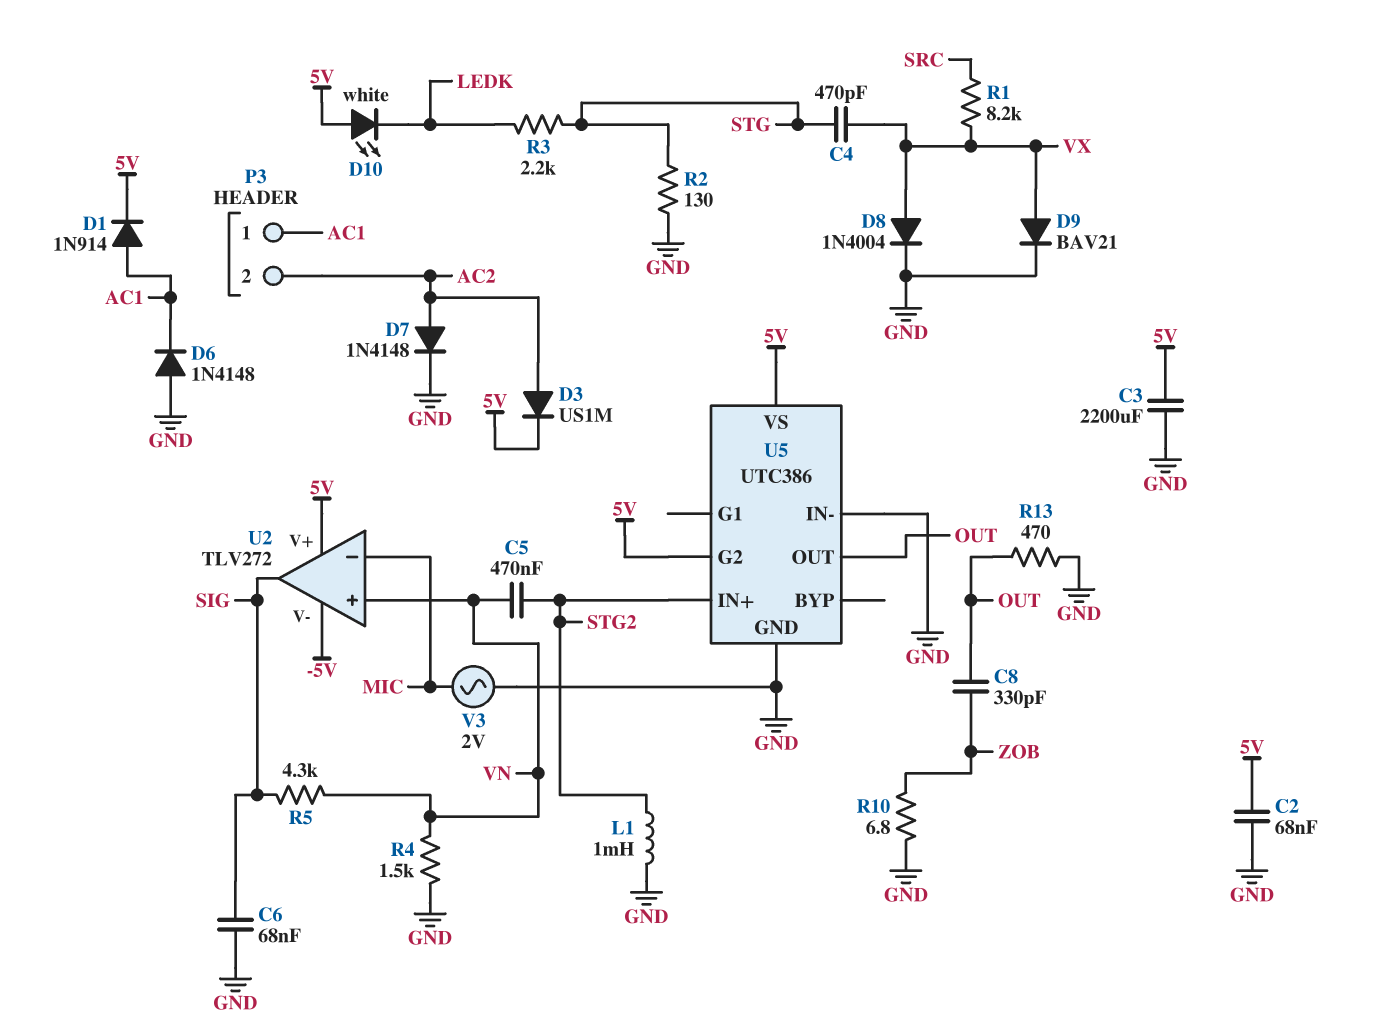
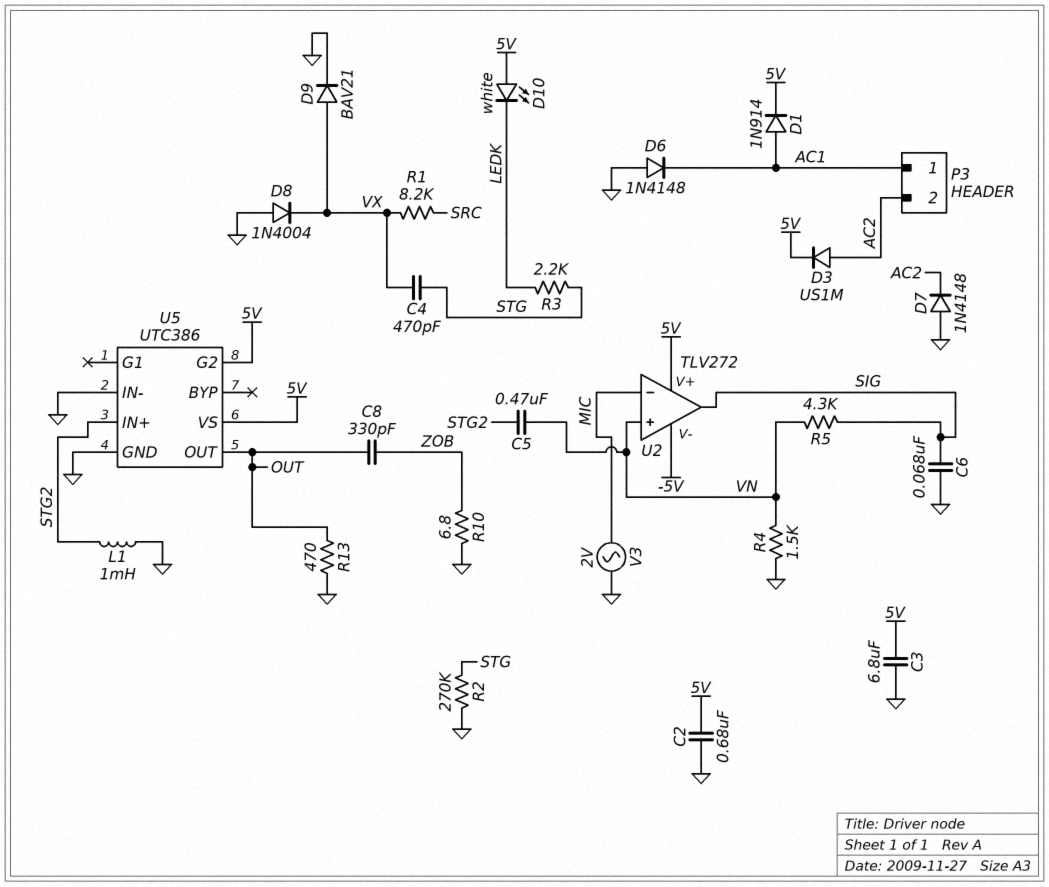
C2: 68nF (5V, GND) -> 680nF (5V, GND)
C3: 2200uF (5V, GND) -> 6.8uF (5V, GND)
D7: diode 1N4148 (A AC2, K GND) -> diode 1N4148 (A GND, K AC2)
D8: diode 1N4004 (A VX, K GND) -> diode 1N4004 (A GND, K VX)
R2: 130 (GND, STG) -> 270k (GND, STG)

